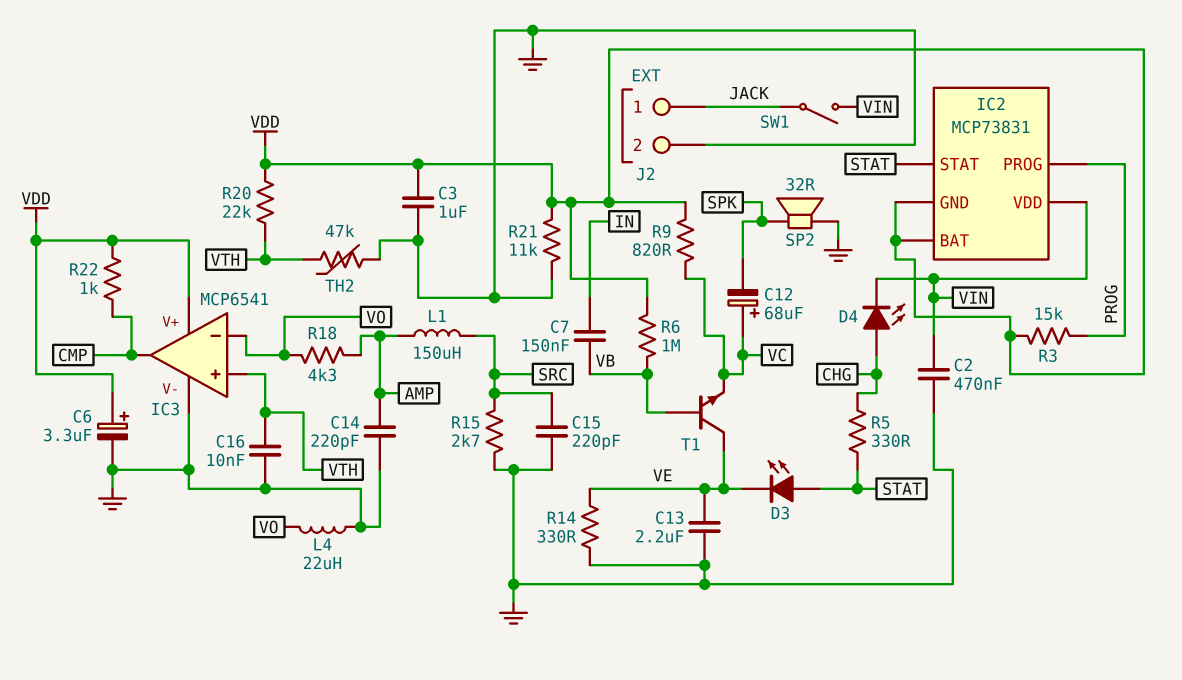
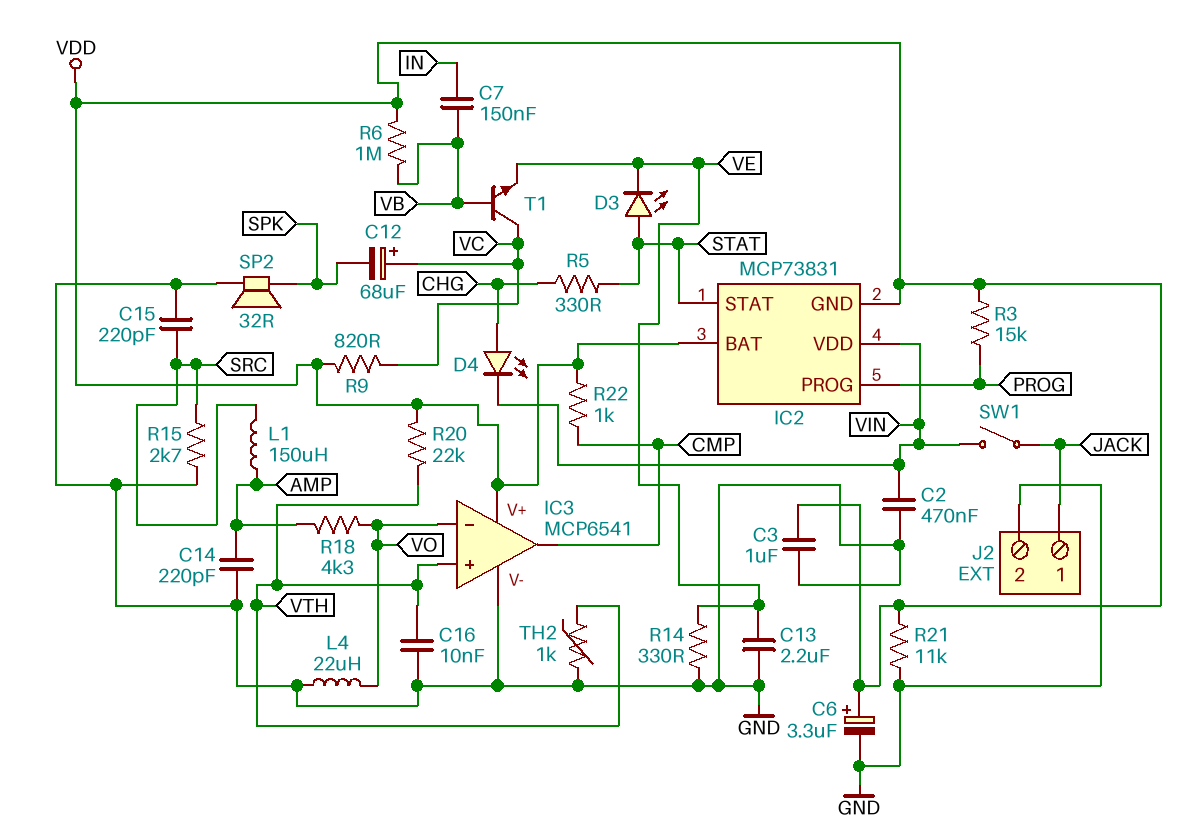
T1: NPN (B VB, C VE, E VC) -> NPN (B VB, C VC, E VE)
TH2: 47k (GND, VTH) -> 1k (GND, VTH)

